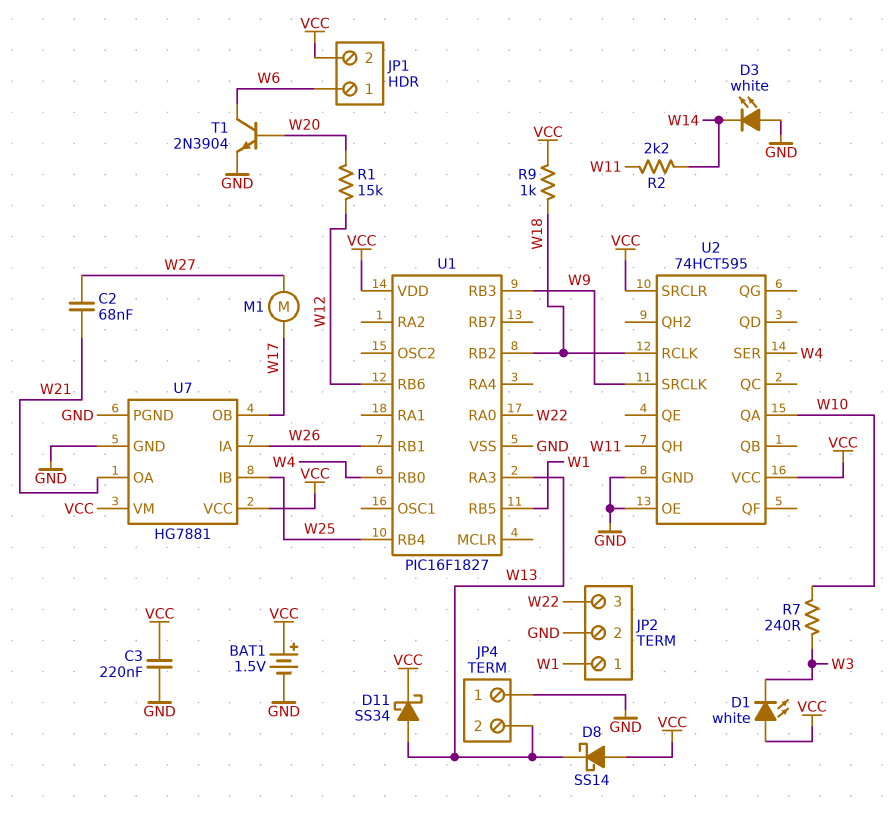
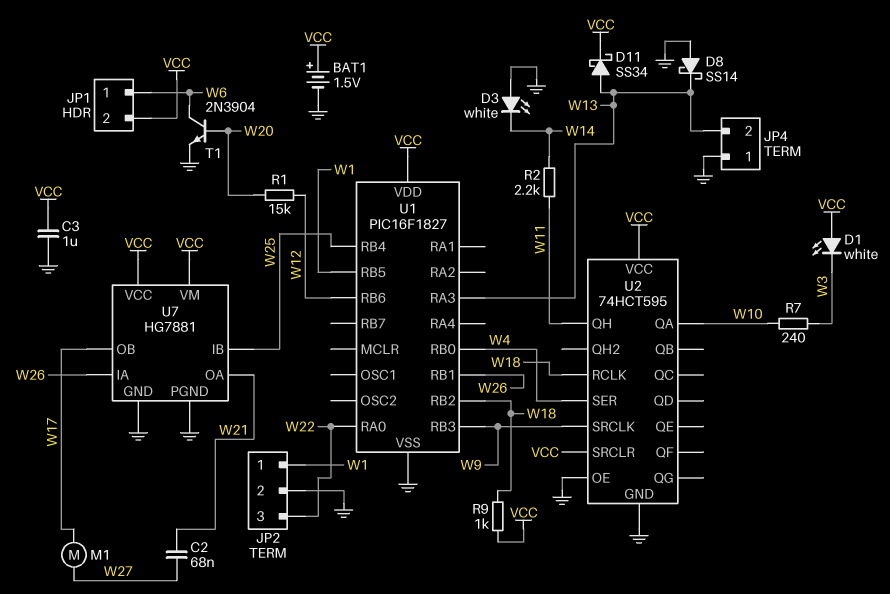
C3: 220nF (GND, VCC) -> 1uF (GND, VCC)
D8: schottky SS14 (A VCC, K W13) -> schottky SS14 (A GND, K W13)

